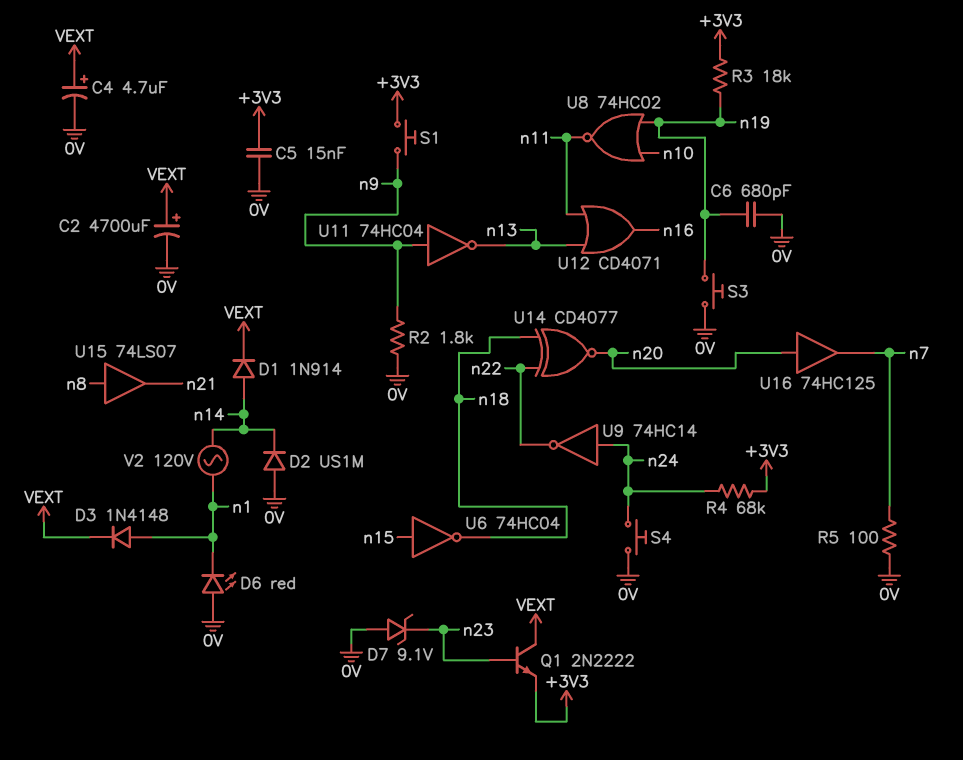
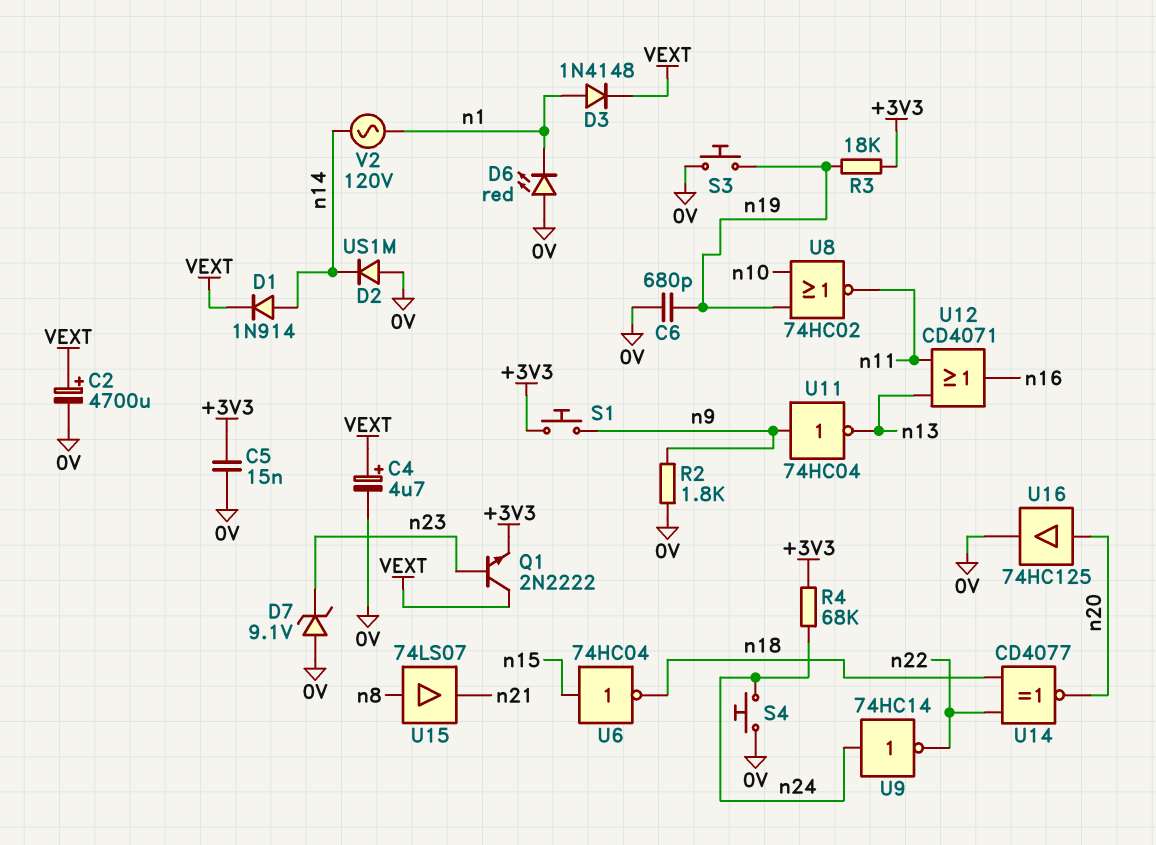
R5: 100 (0V, n7) -> none
U16: buffer 74HC125 (in n20, out n7) -> buffer 74HC125 (in n20, out 0V)

